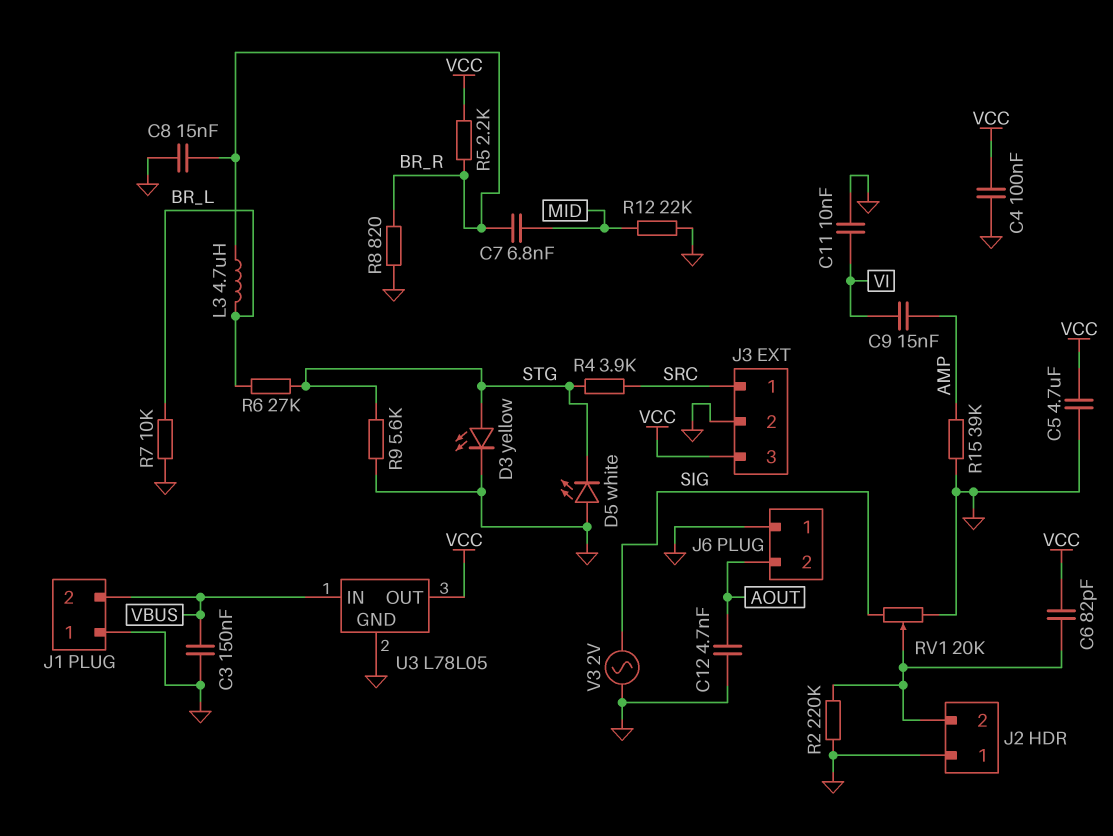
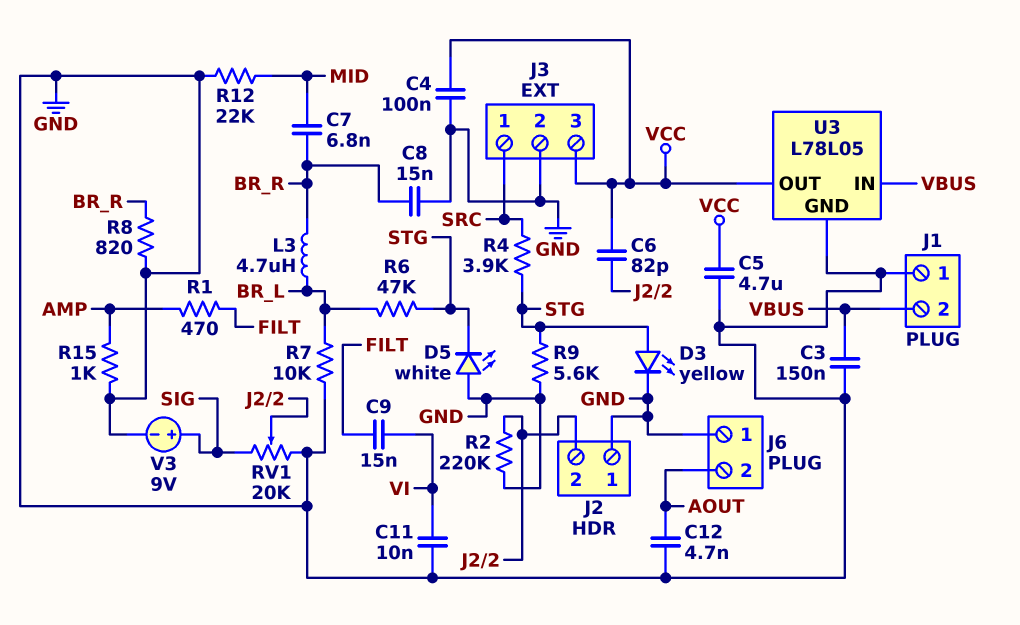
C9: 15nF (AMP, VI) -> 15nF (FILT, VI)
R1: none -> 470 (AMP, FILT)
R5: 2.2k (BR_R, VCC) -> none
R6: 27k (BR_L, STG) -> 47k (BR_L, STG)
R15: 39k (AMP, GND) -> 1k (AMP, GND)
V3: AC 2V (GND, SIG) -> 9V (plus SIG, minus GND)

